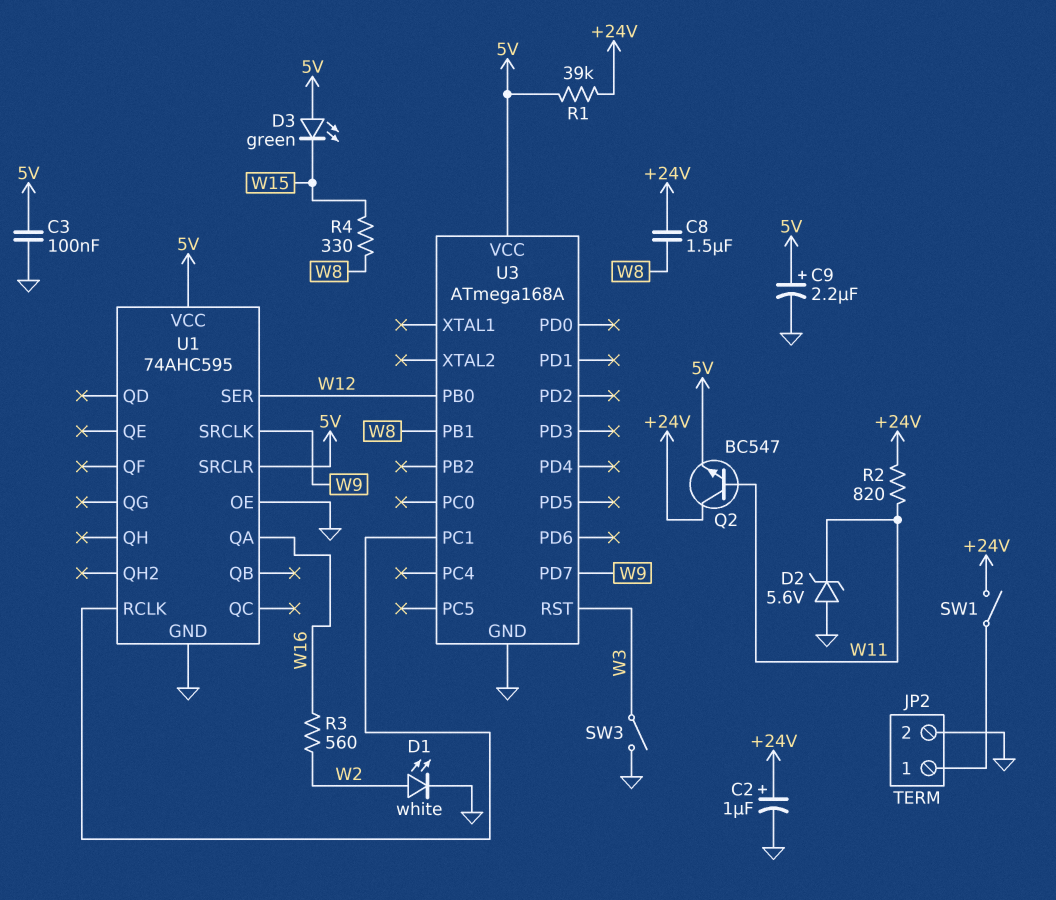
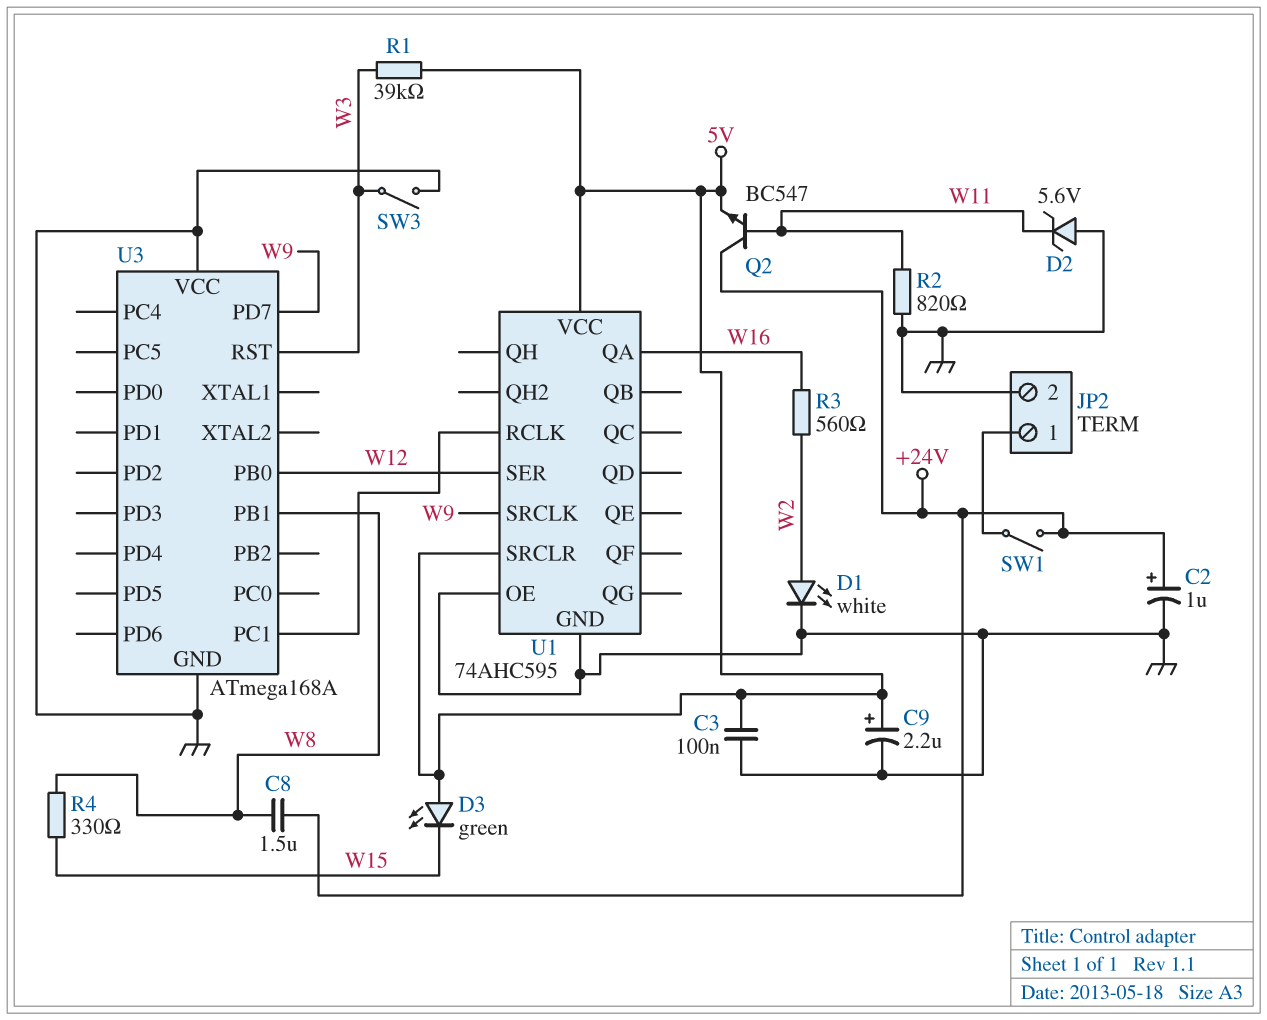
R1: 39k (+24V, 5V) -> 39k (5V, W3)
R2: 820 (+24V, W11) -> 820 (GND, W11)
U3 pin VCC: 5V -> GND

